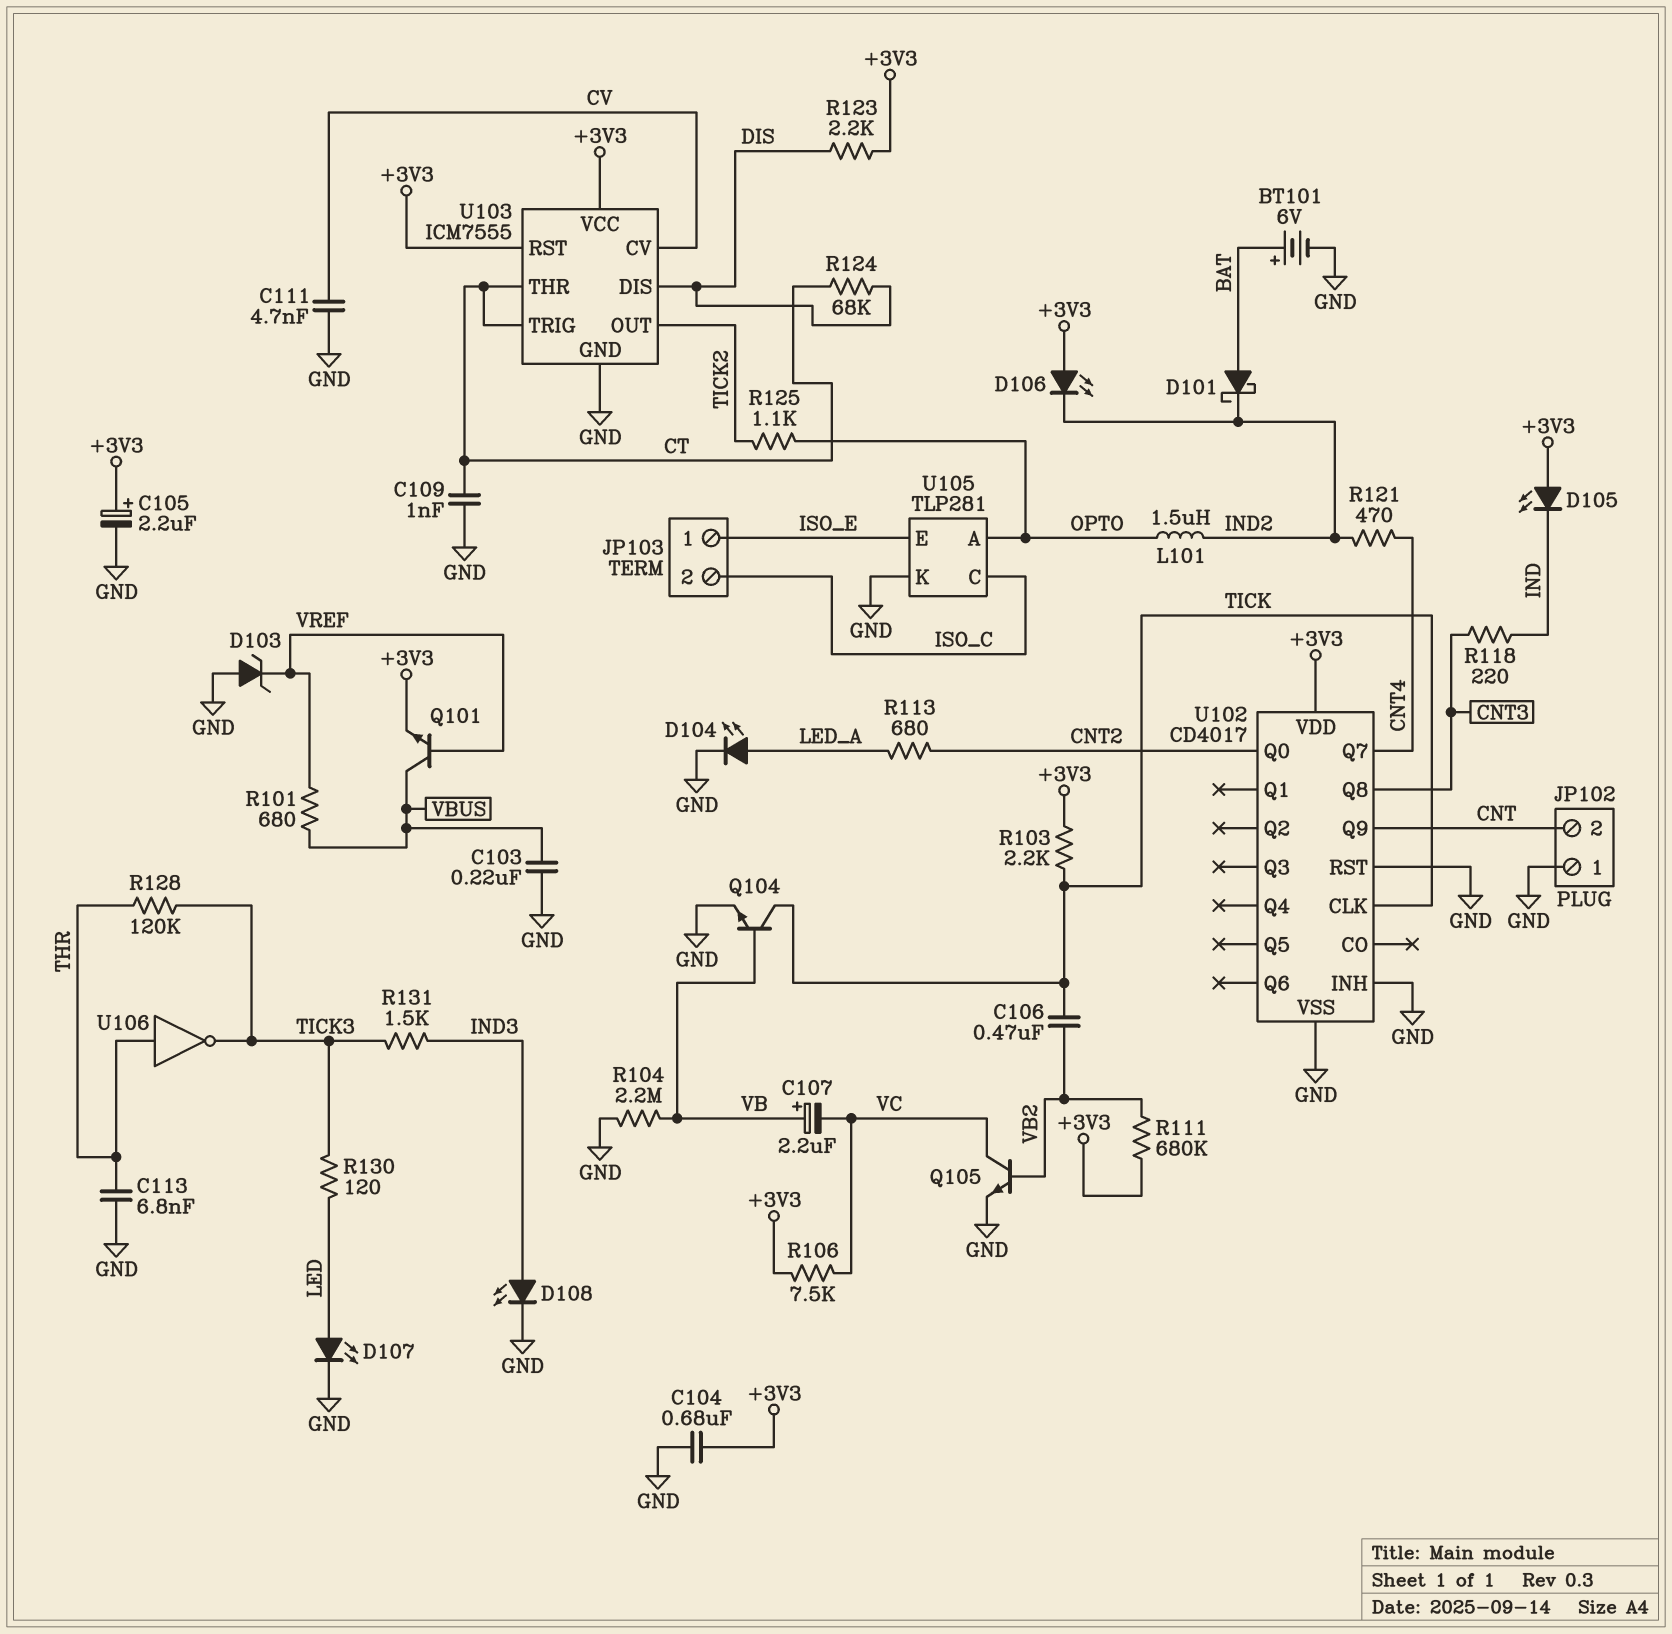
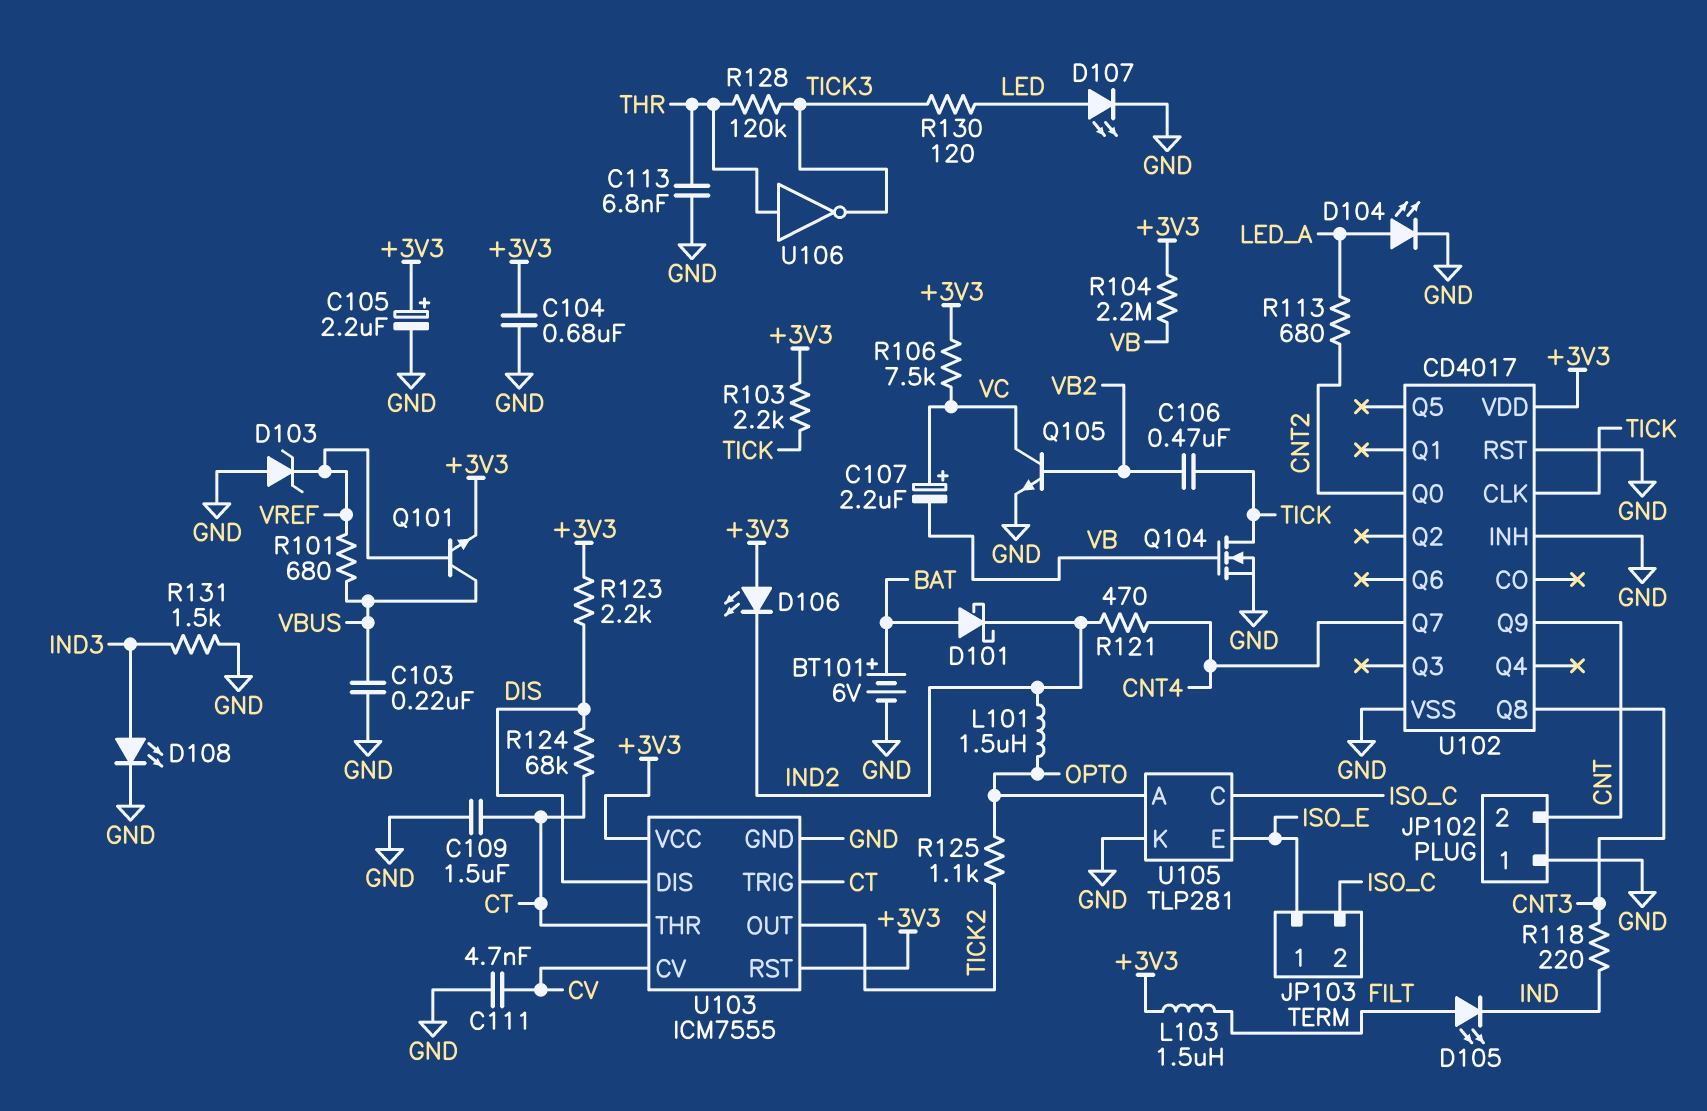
C107: 2.2uF (plus VB, minus VC) -> 2.2uF (plus VC, minus VB)
C109: 1nF (CT, GND) -> 1.5uF (CT, GND)
D105: LED (A +3V3, K IND) -> LED (A FILT, K IND)
L103: none -> 1.5uH (+3V3, FILT)
Q104: NPN (B VB, C TICK, E GND) -> NMOS (G VB, D TICK, S GND)
R104: 2.2M (GND, VB) -> 2.2M (+3V3, VB)
R111: 680k (+3V3, VB2) -> none
R131: 1.5k (IND3, TICK3) -> 1.5k (GND, IND3)

